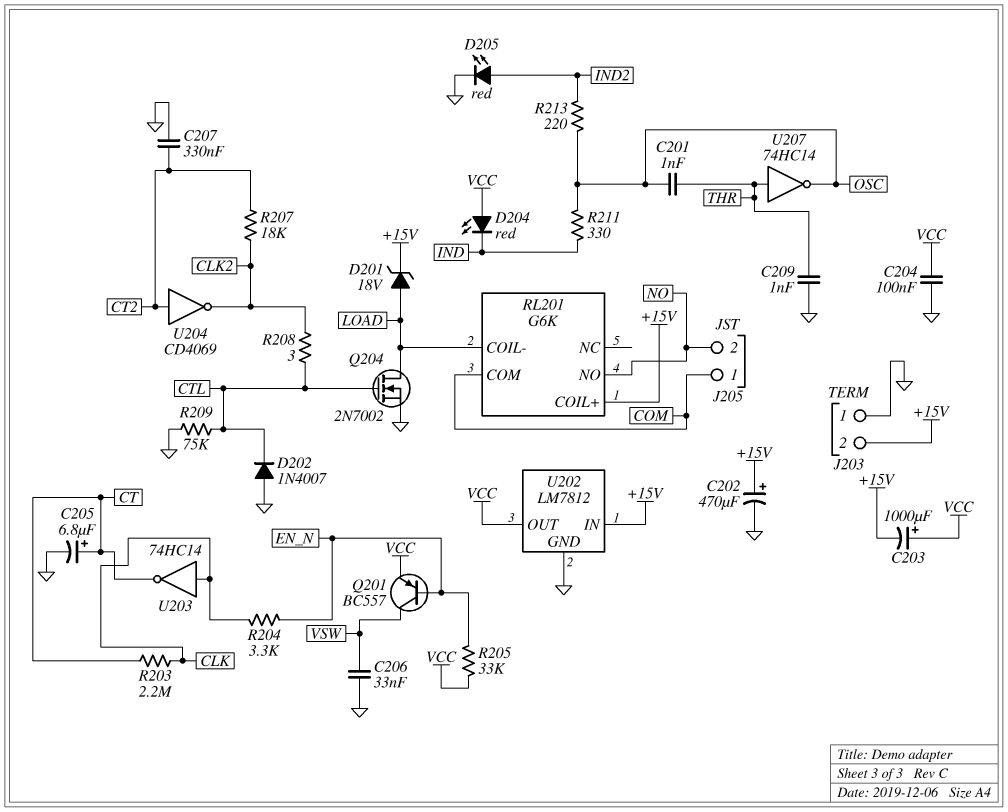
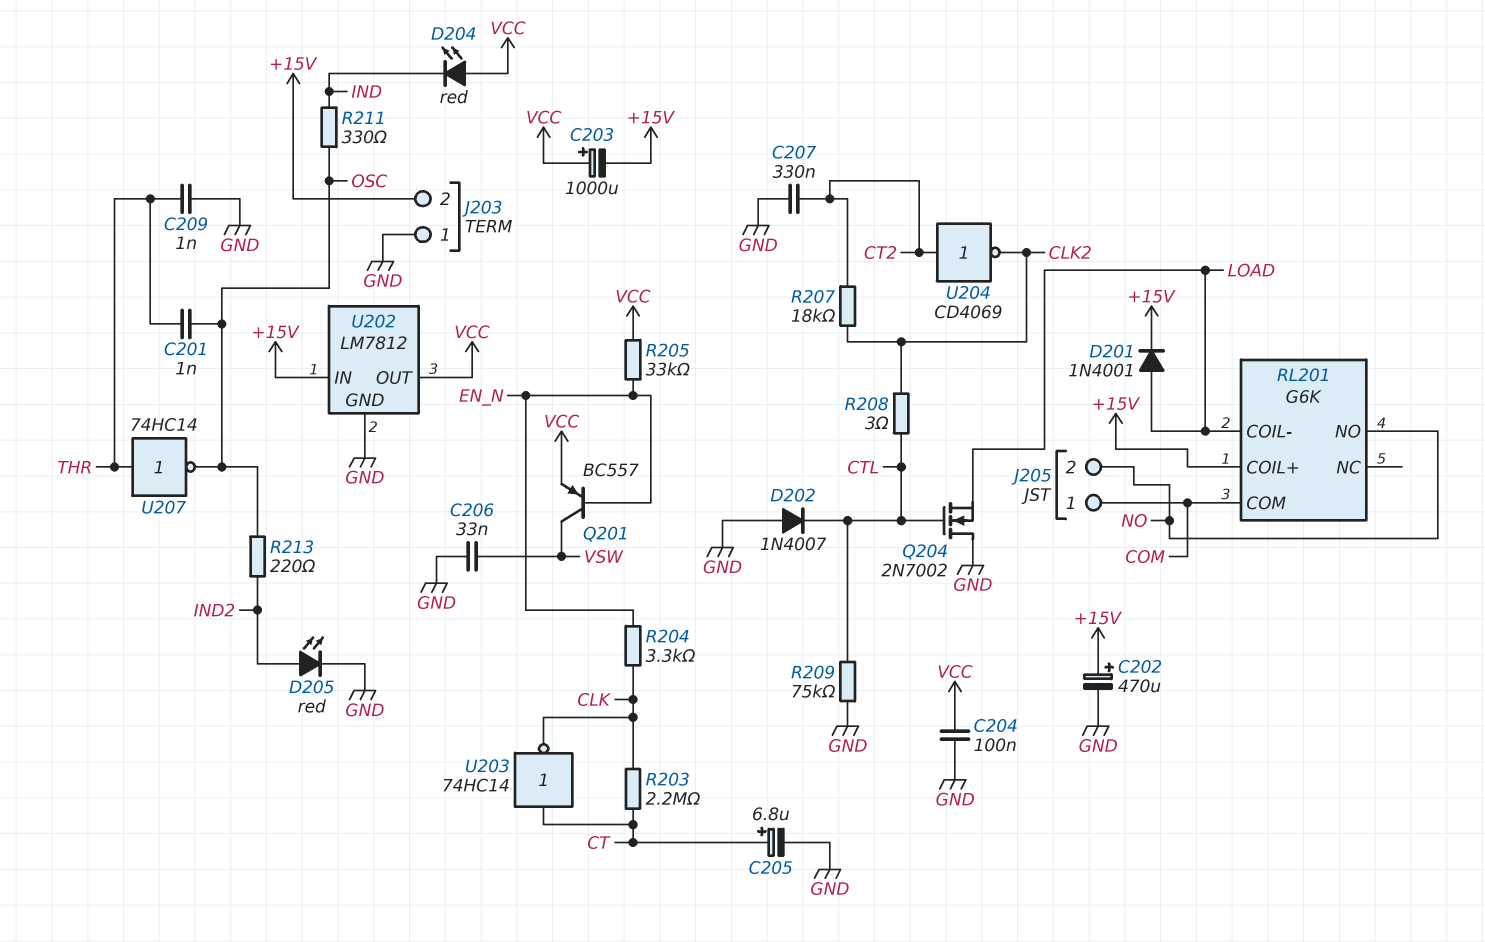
D201: zener 18V (A LOAD, K +15V) -> diode 1N4001 (A LOAD, K +15V)
Q204: NMOS 2N7002 (G CTL, D LOAD, S GND) -> NMOS 2N7002 (G CTL, D GND, S LOAD)
U203: NOT 74HC14 (in CLK, out CT) -> NOT 74HC14 (in CT, out CLK)

